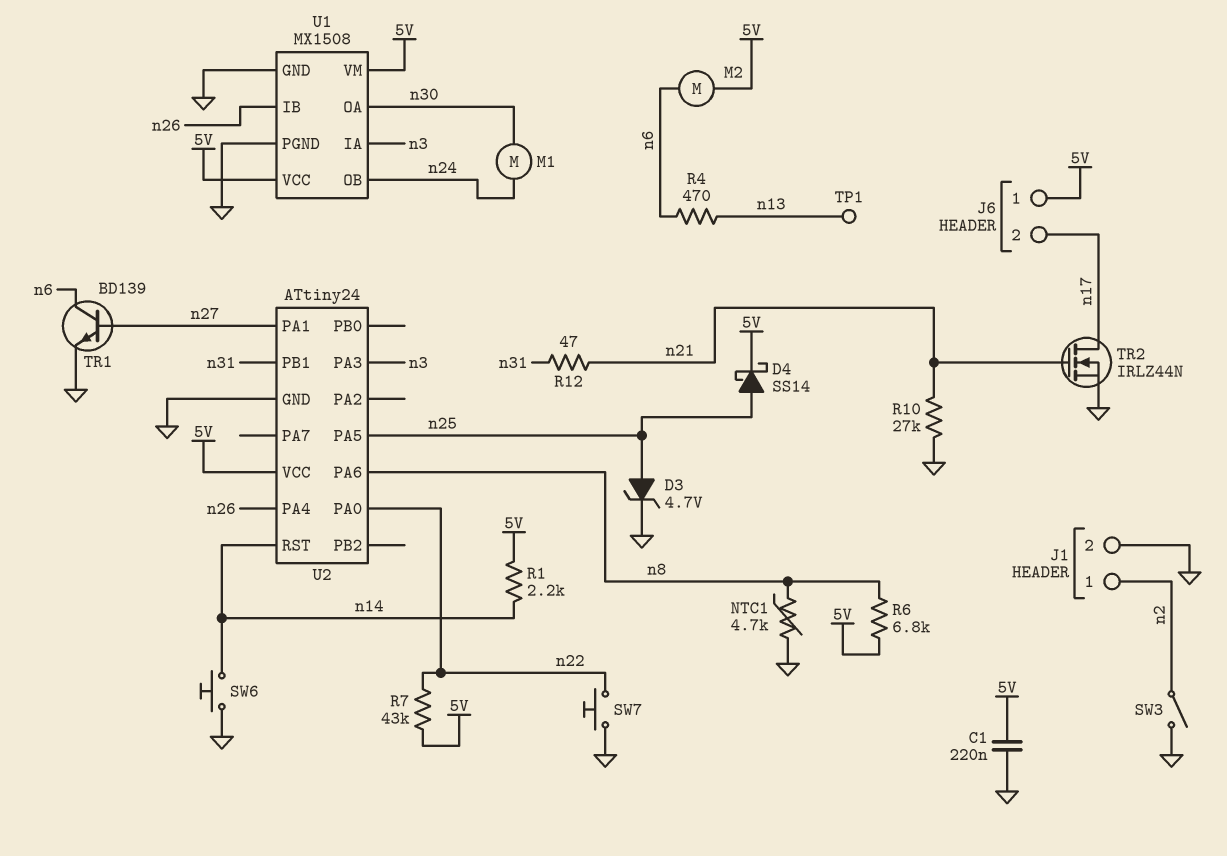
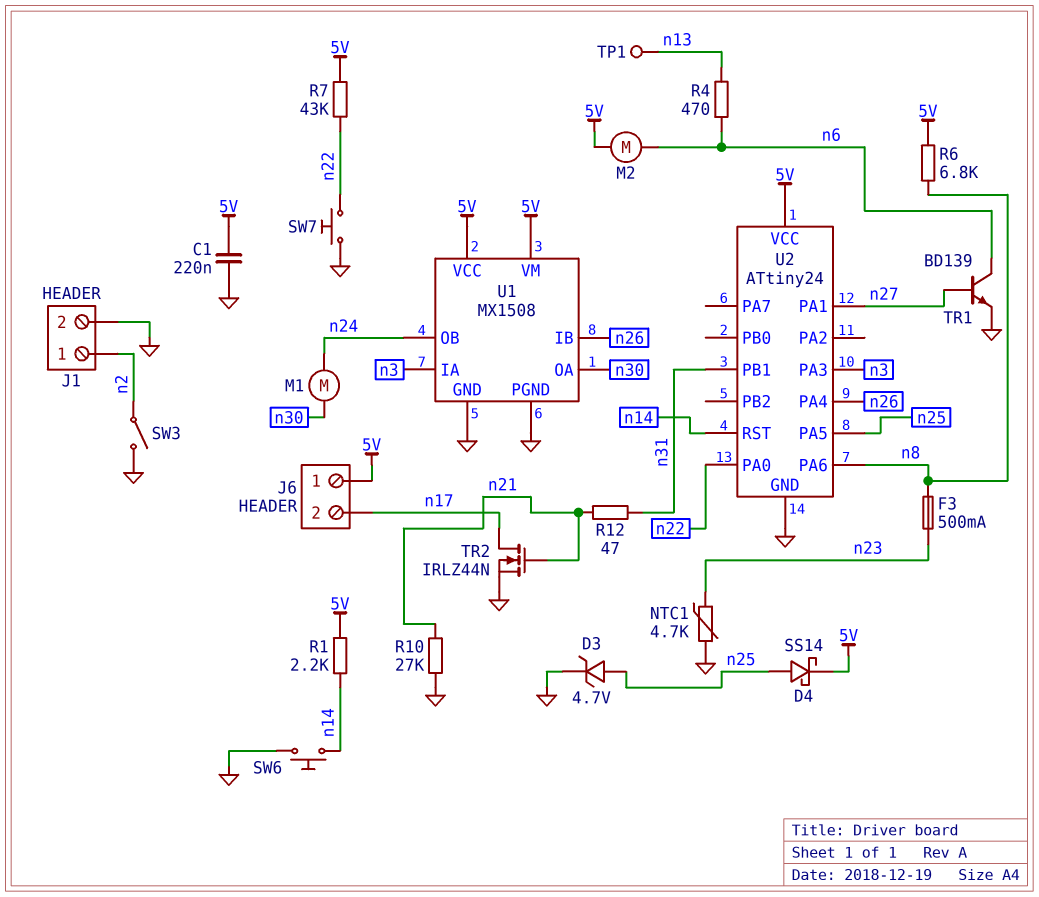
F3: none -> 500mA (n8, n23)
NTC1: 4.7k (GND, n8) -> 4.7k (GND, n23)

